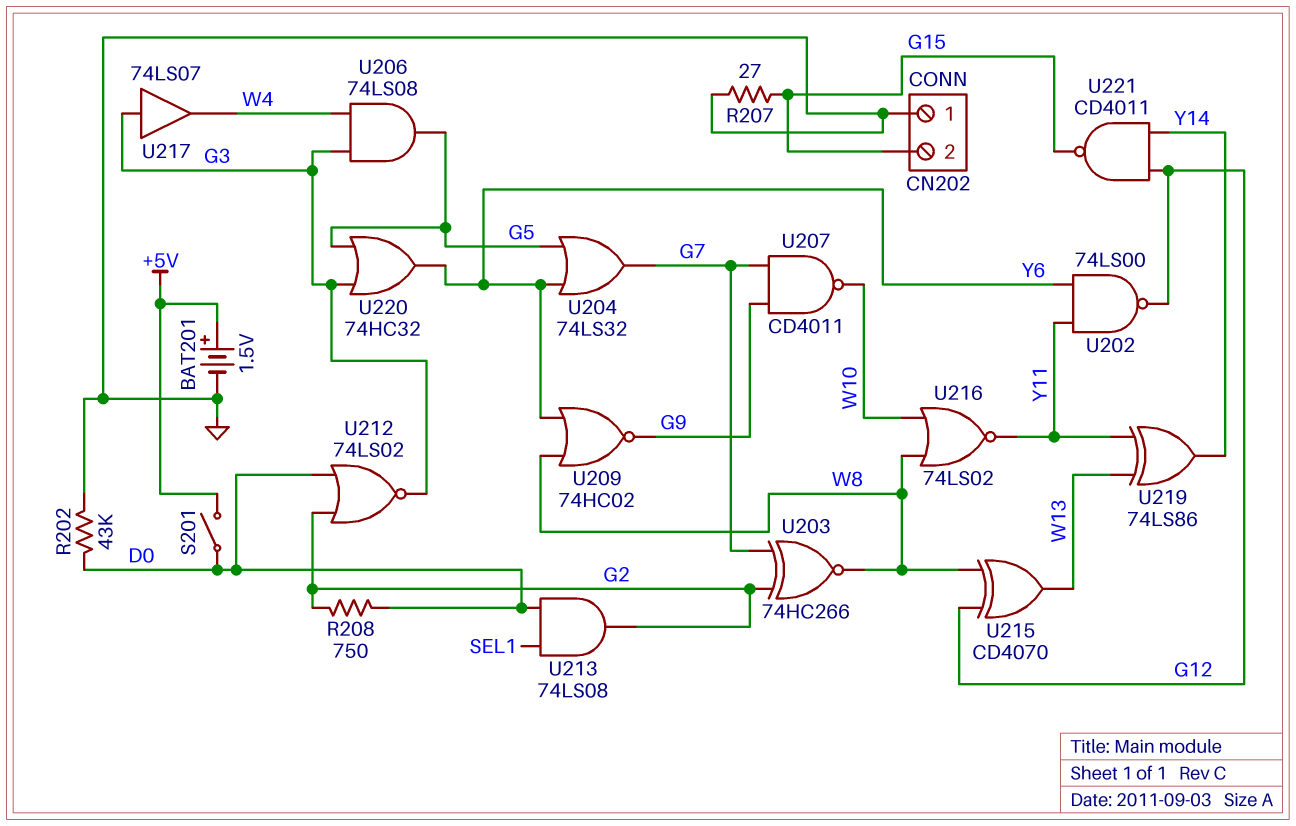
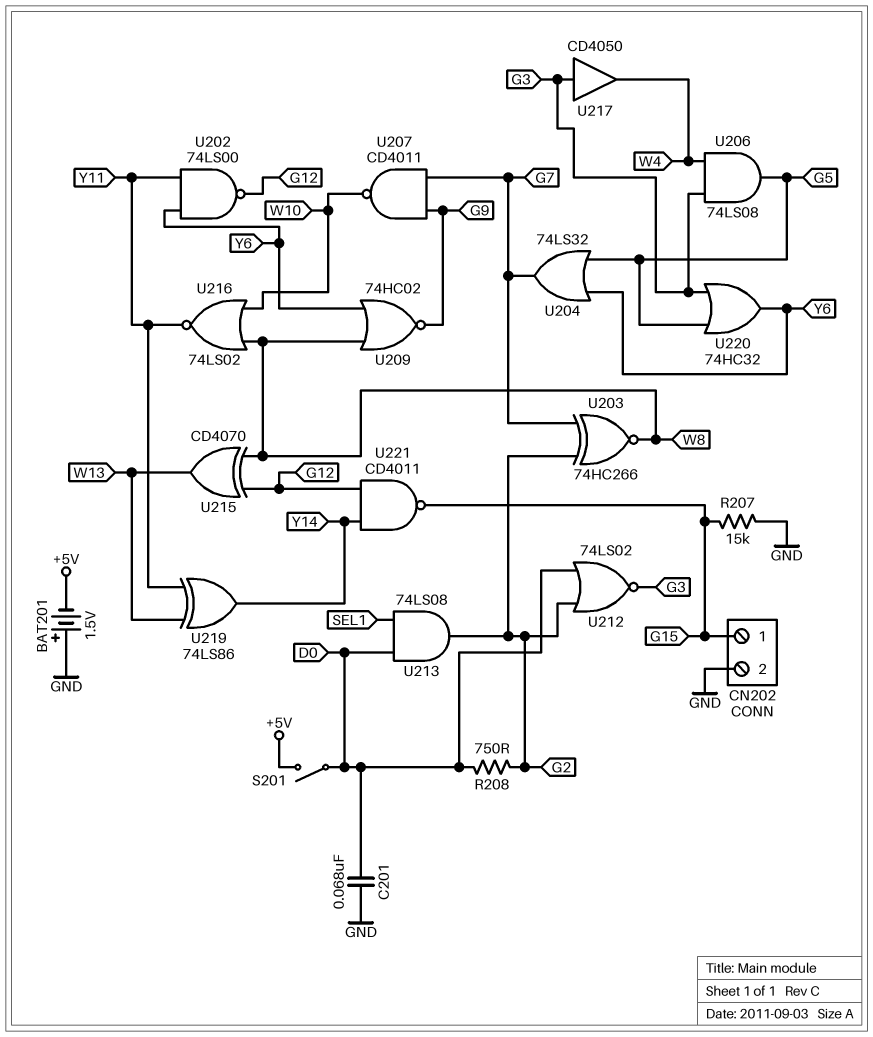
BAT201: 1.5V (plus +5V, minus GND) -> 1.5V (plus GND, minus +5V)
C201: none -> 68nF (D0, GND)
CN202 pin 1: GND -> G15
CN202 pin 2: G15 -> GND
R202: 43k (D0, GND) -> none
R207: 27 (G15, GND) -> 15k (G15, GND)
U217: buffer 74LS07 (in G3, out W4) -> buffer CD4050 (in G3, out W4)

